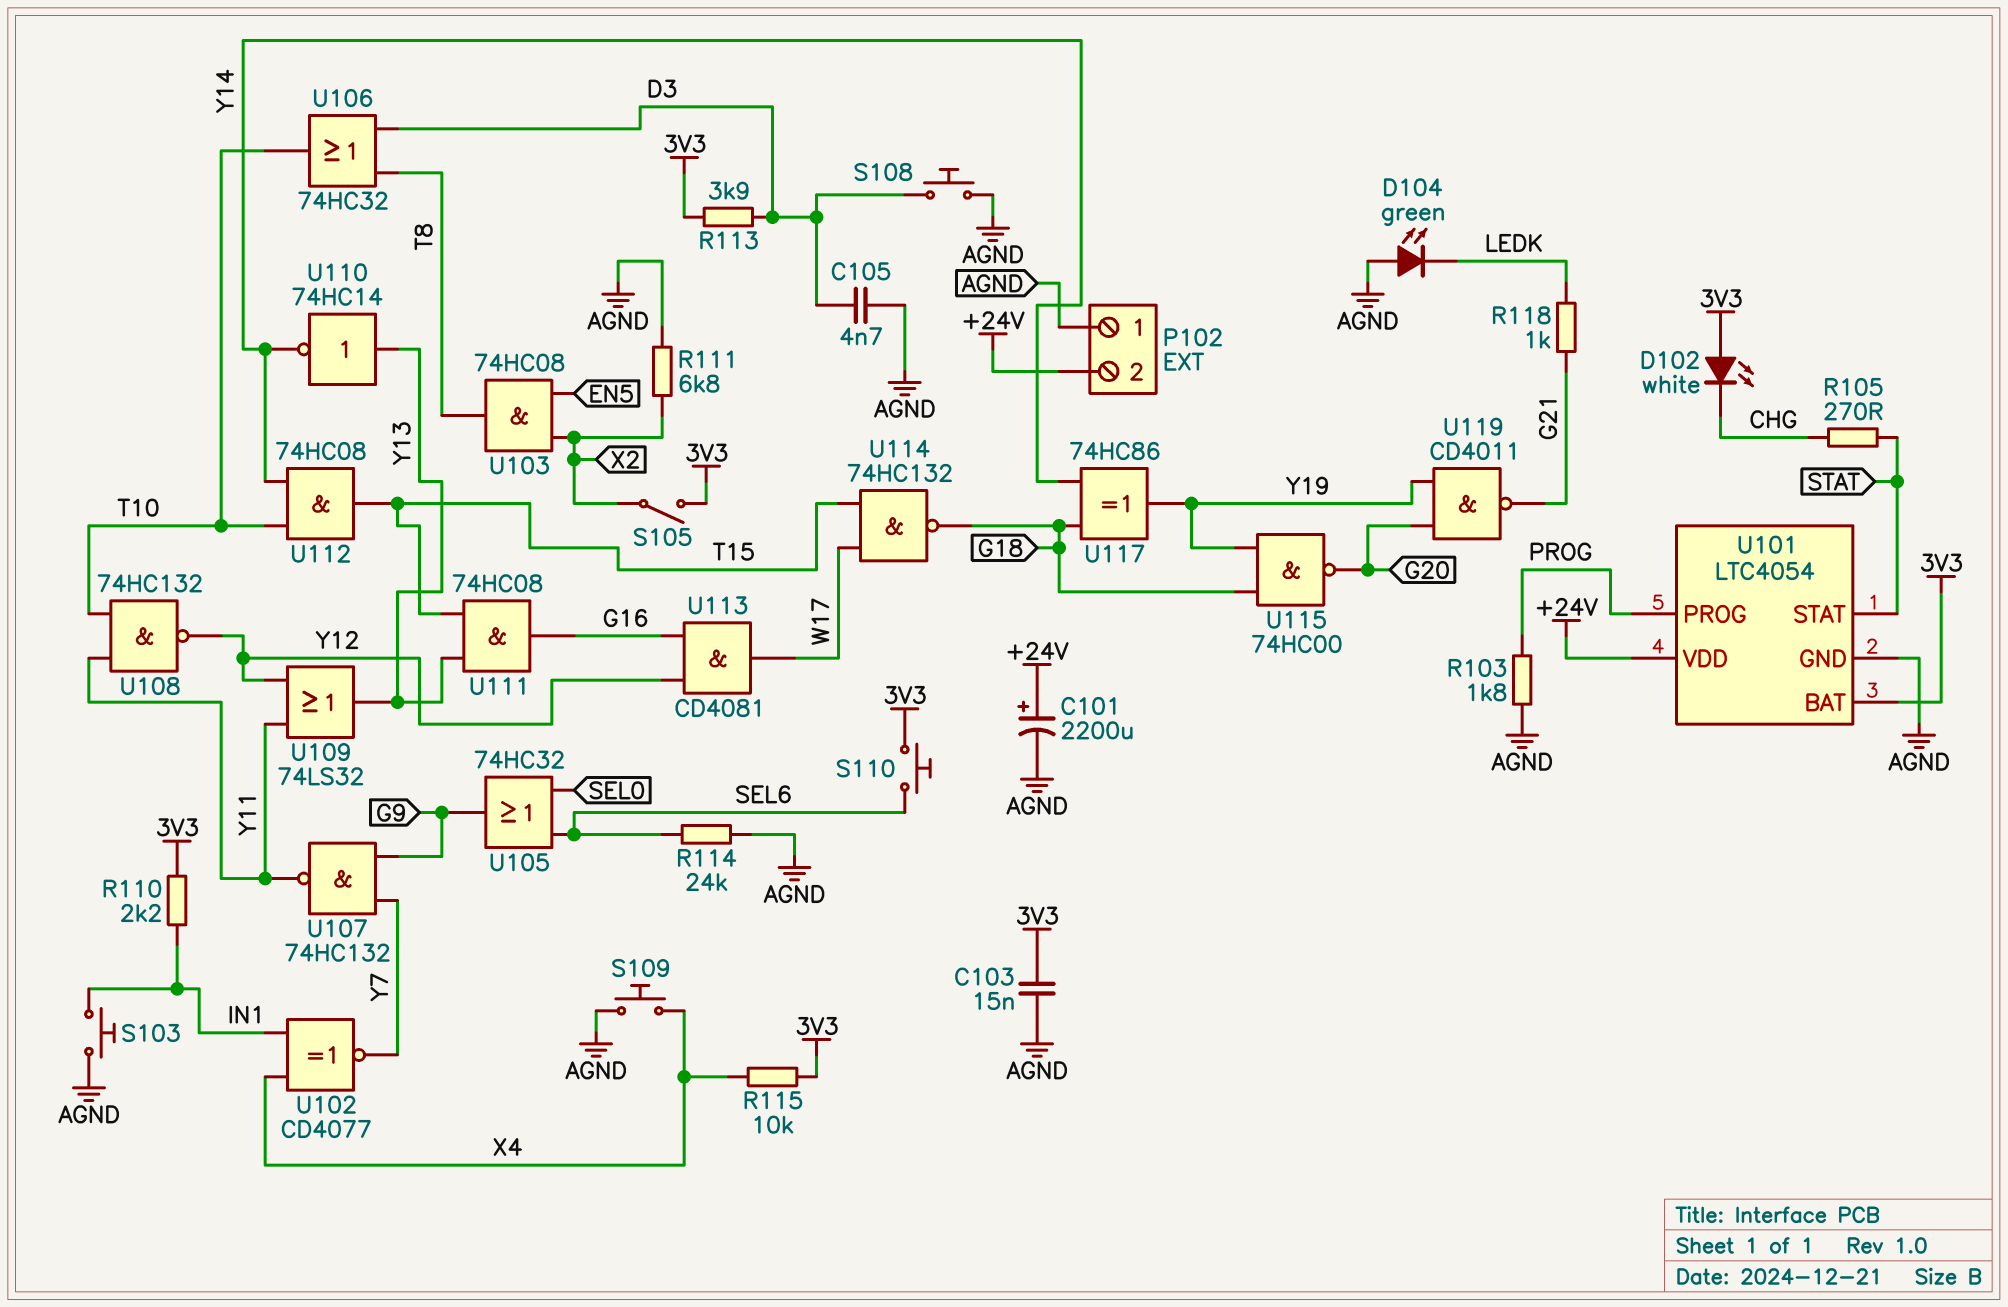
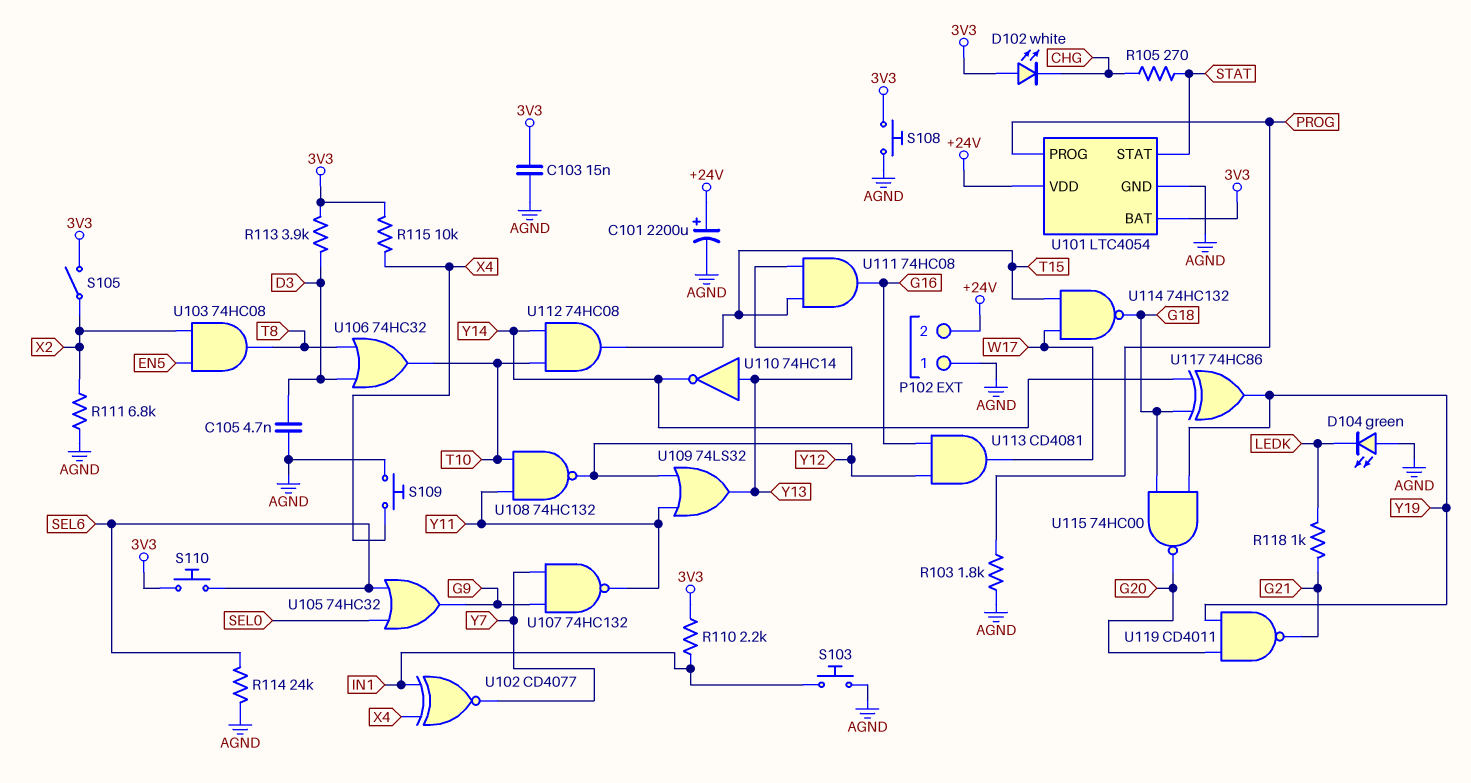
S108: button (AGND, D3) -> button (3V3, AGND)

